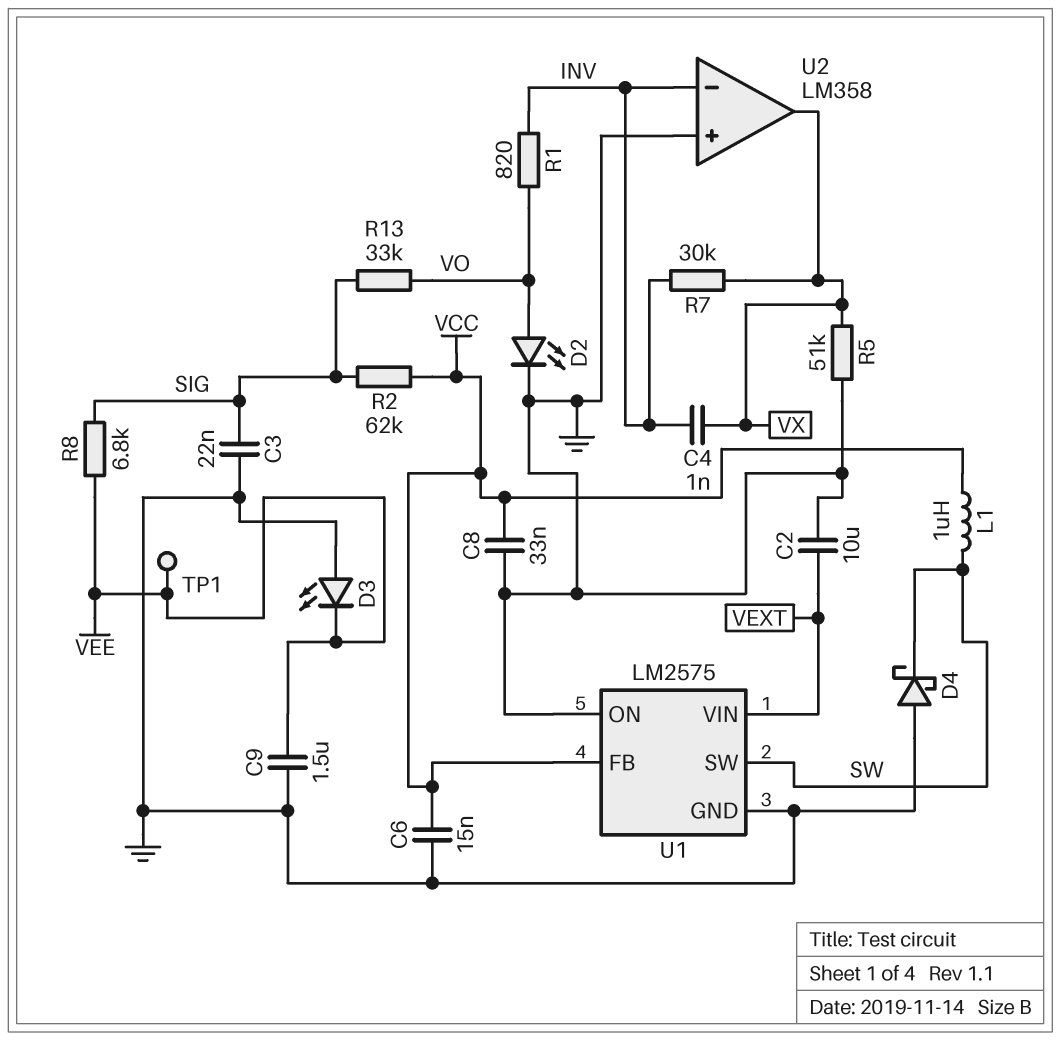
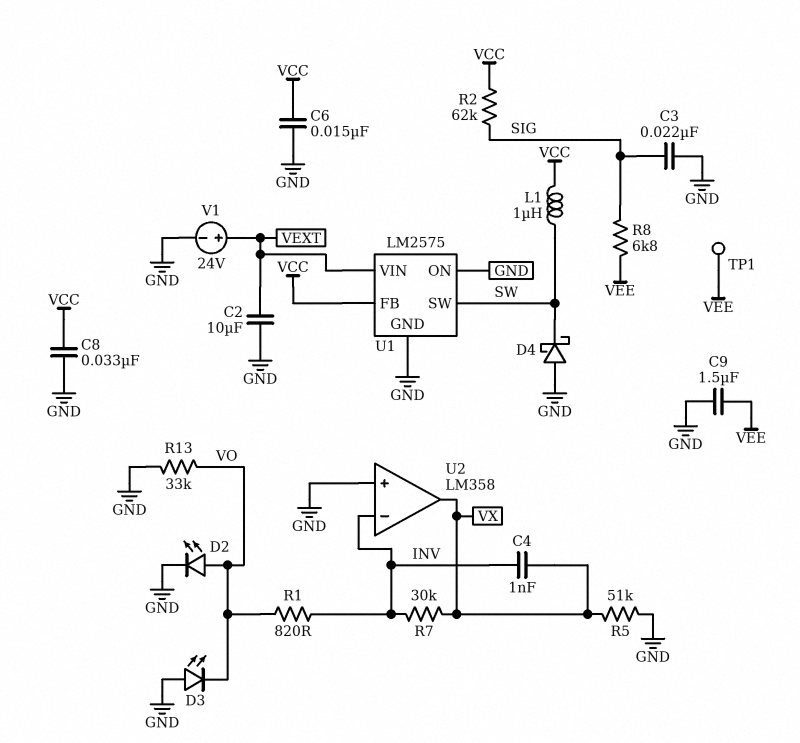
D3: LED (A GND, K VEE) -> LED (A GND, K VO)
R13: 33k (SIG, VO) -> 33k (GND, VO)
V1: none -> 24V (plus VEXT, minus GND)

